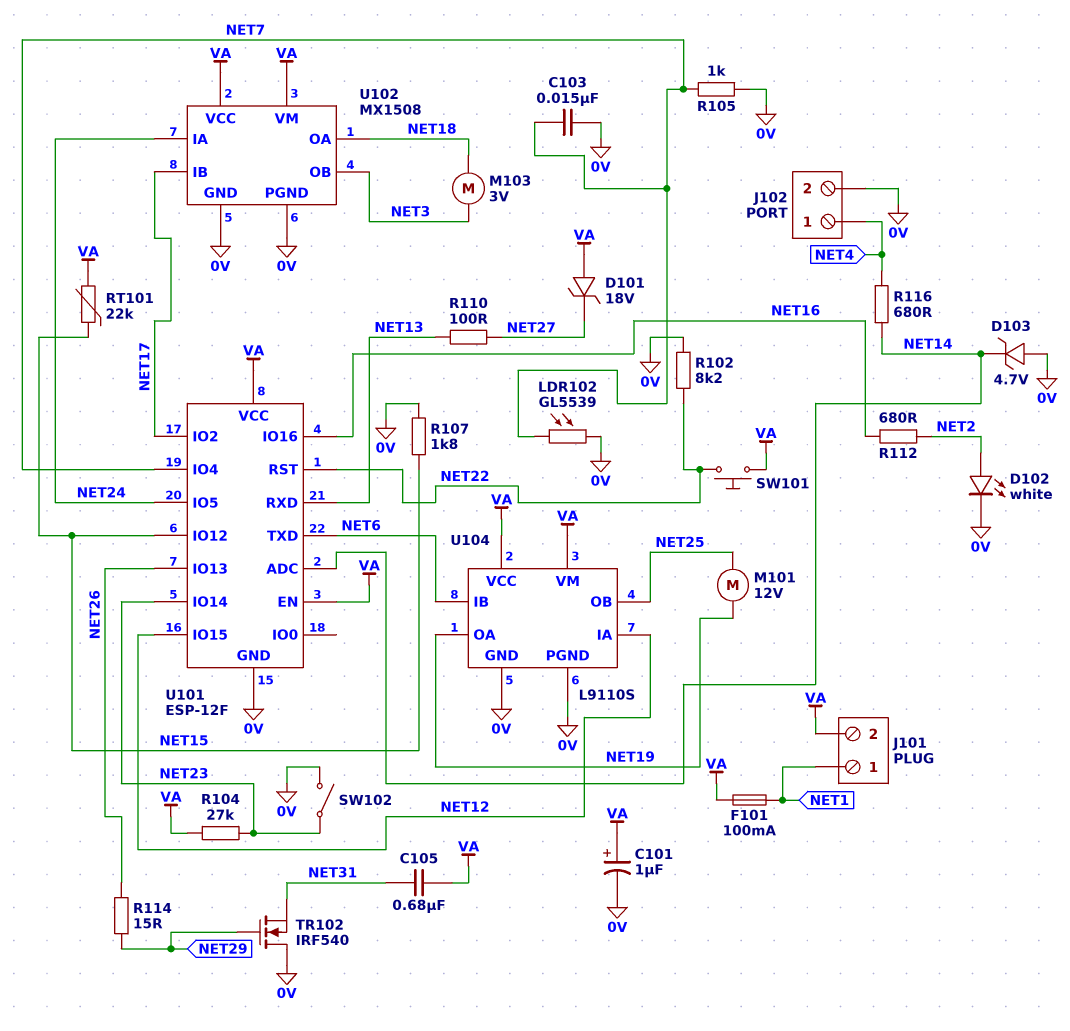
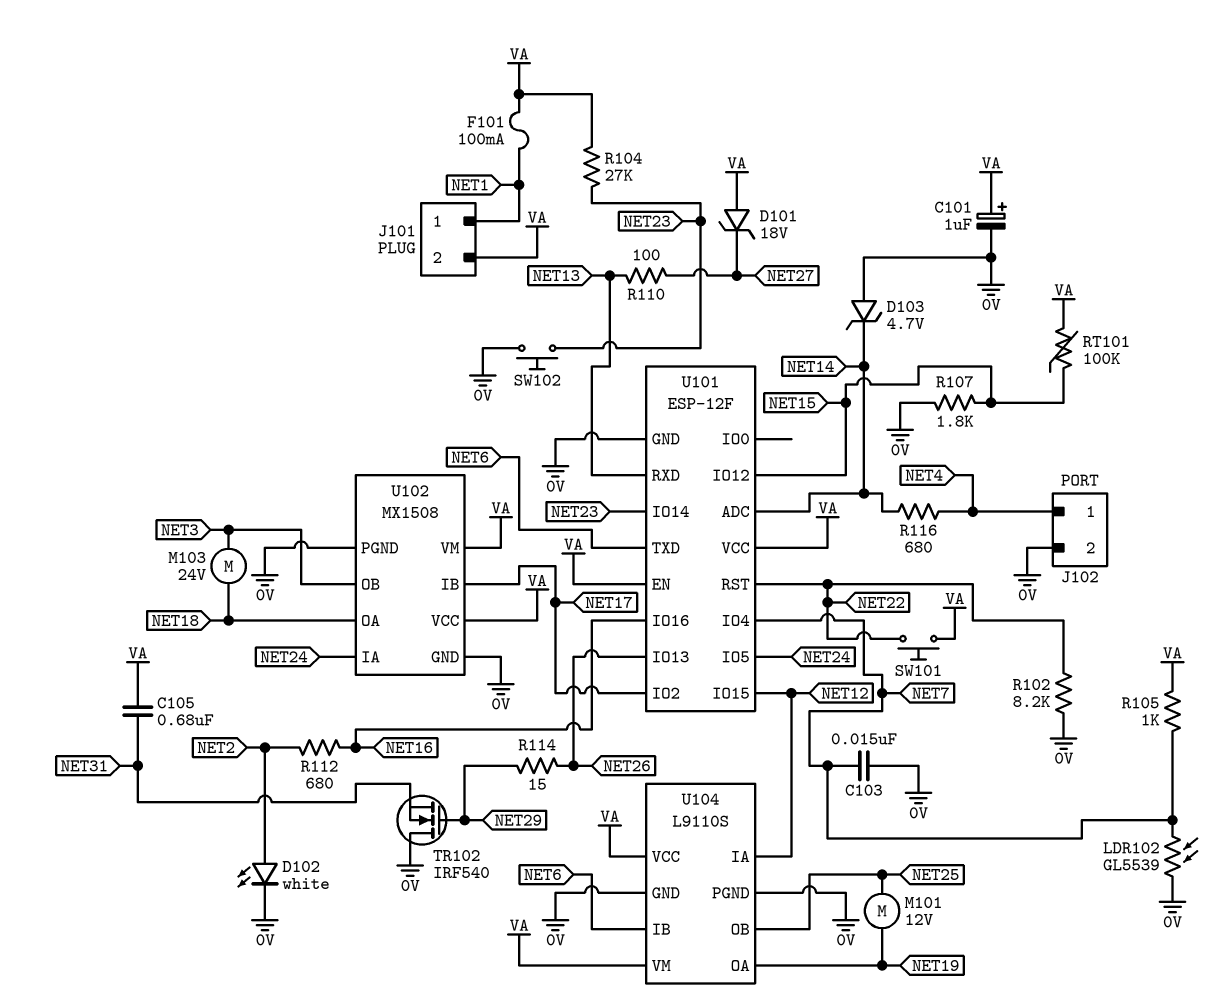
M103: motor 3V (NET3, NET18) -> motor 24V (NET3, NET18)
R105: 1k (0V, NET7) -> 1k (NET7, VA)
RT101: 22k (NET15, VA) -> 100k (NET15, VA)
SW102: switch (0V, NET23) -> button (0V, NET23)

